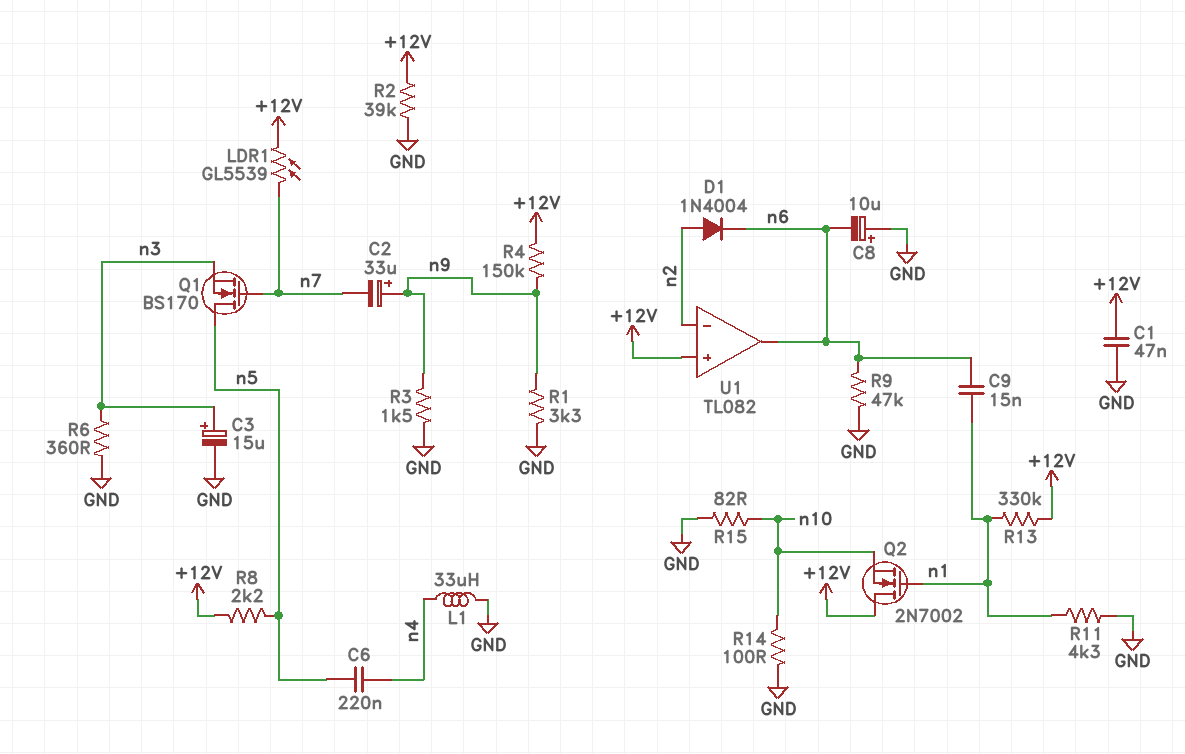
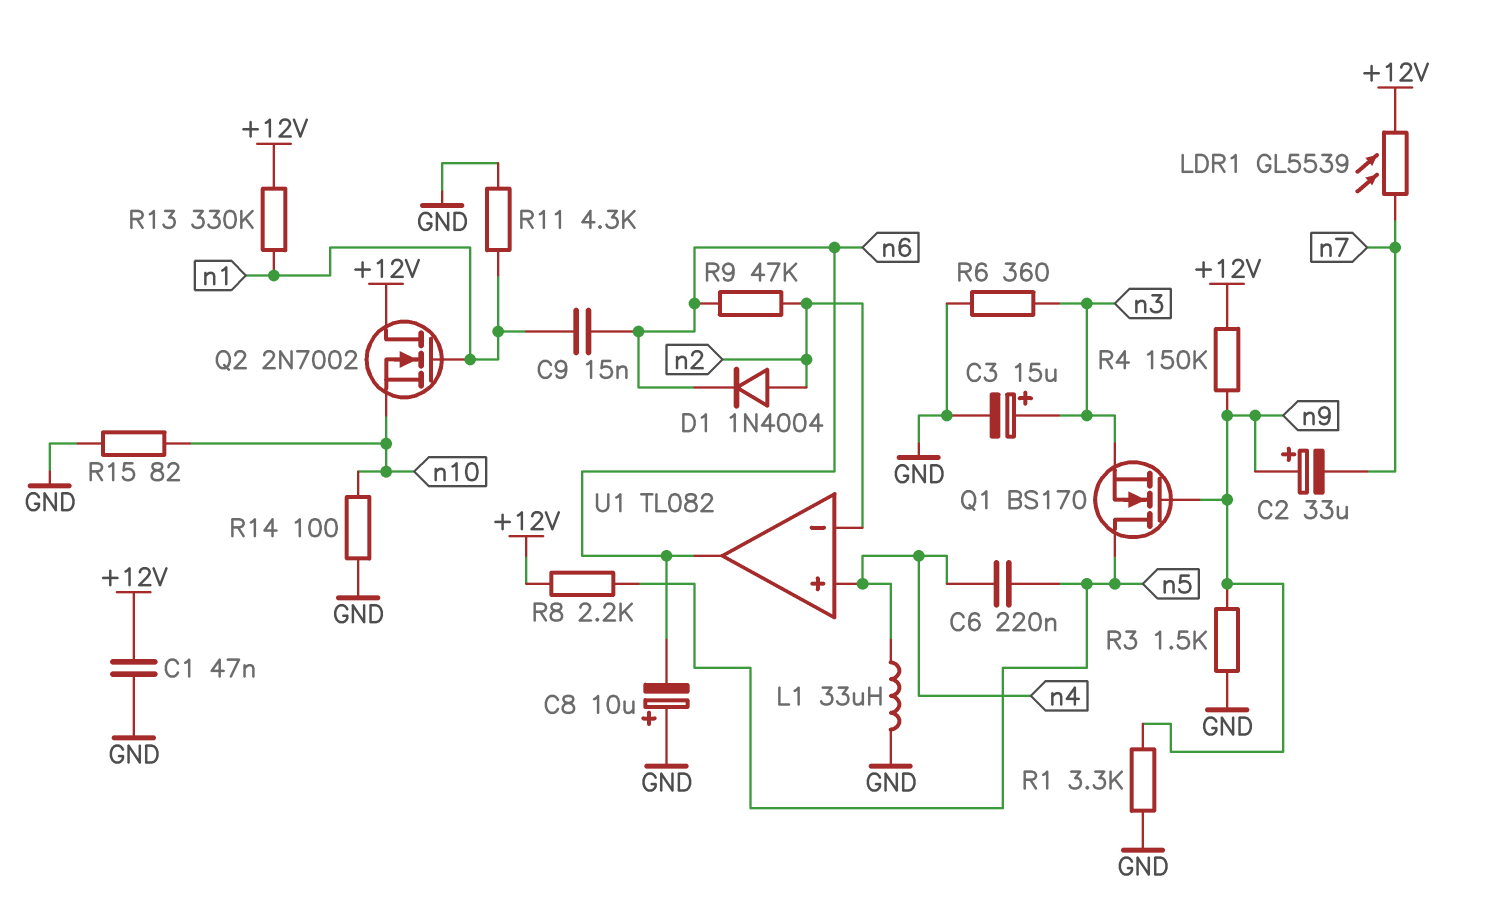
Q1: NMOS BS170 (G n7, D n5, S n3) -> NMOS BS170 (G n9, D n5, S n3)
R2: 39k (+12V, GND) -> none
R9: 47k (GND, n6) -> 47k (n2, n6)
U1 pin in+: +12V -> n4

